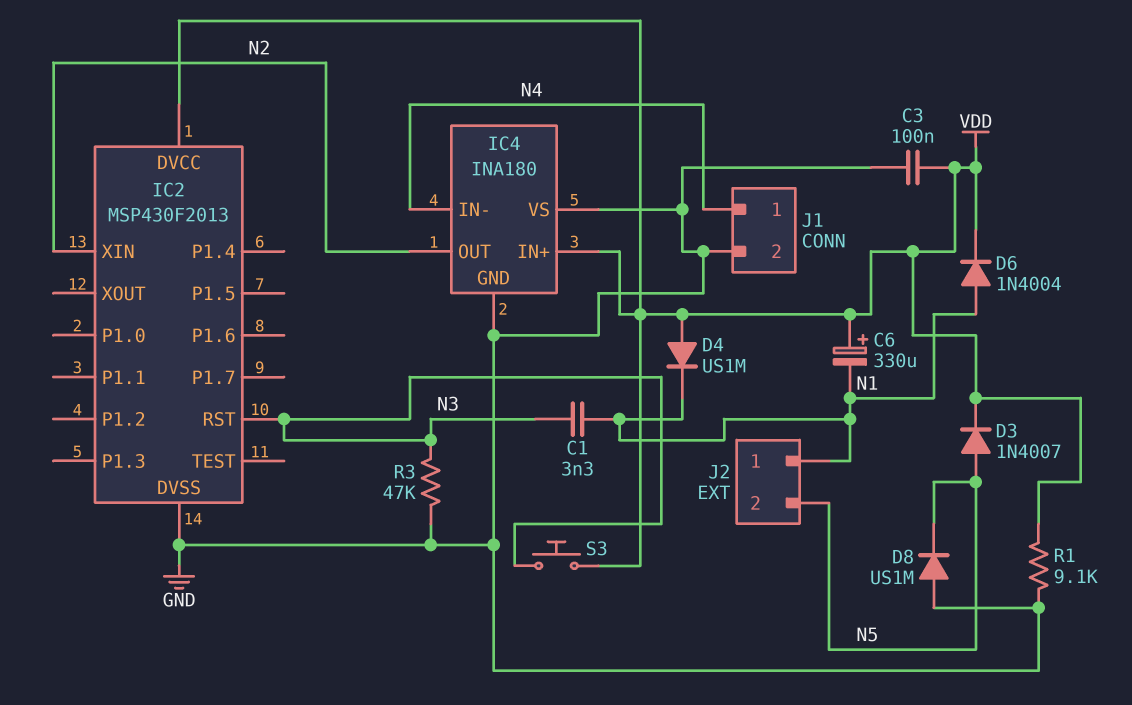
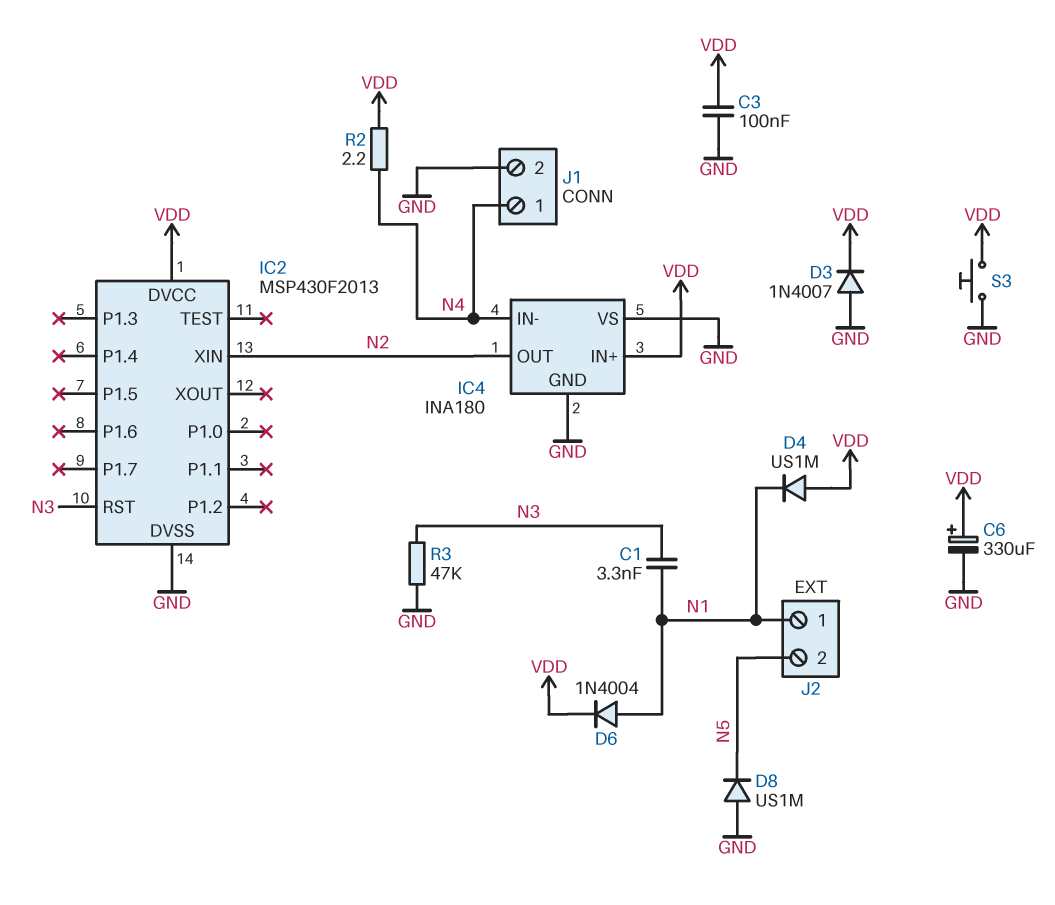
C6: 330uF (plus VDD, minus N1) -> 330uF (plus VDD, minus GND)
D3: diode 1N4007 (A N5, K VDD) -> diode 1N4007 (A GND, K VDD)
R1: 9.1k (GND, VDD) -> none
R2: none -> 2.2 (N4, VDD)
S3: button (N3, VDD) -> button (GND, VDD)

